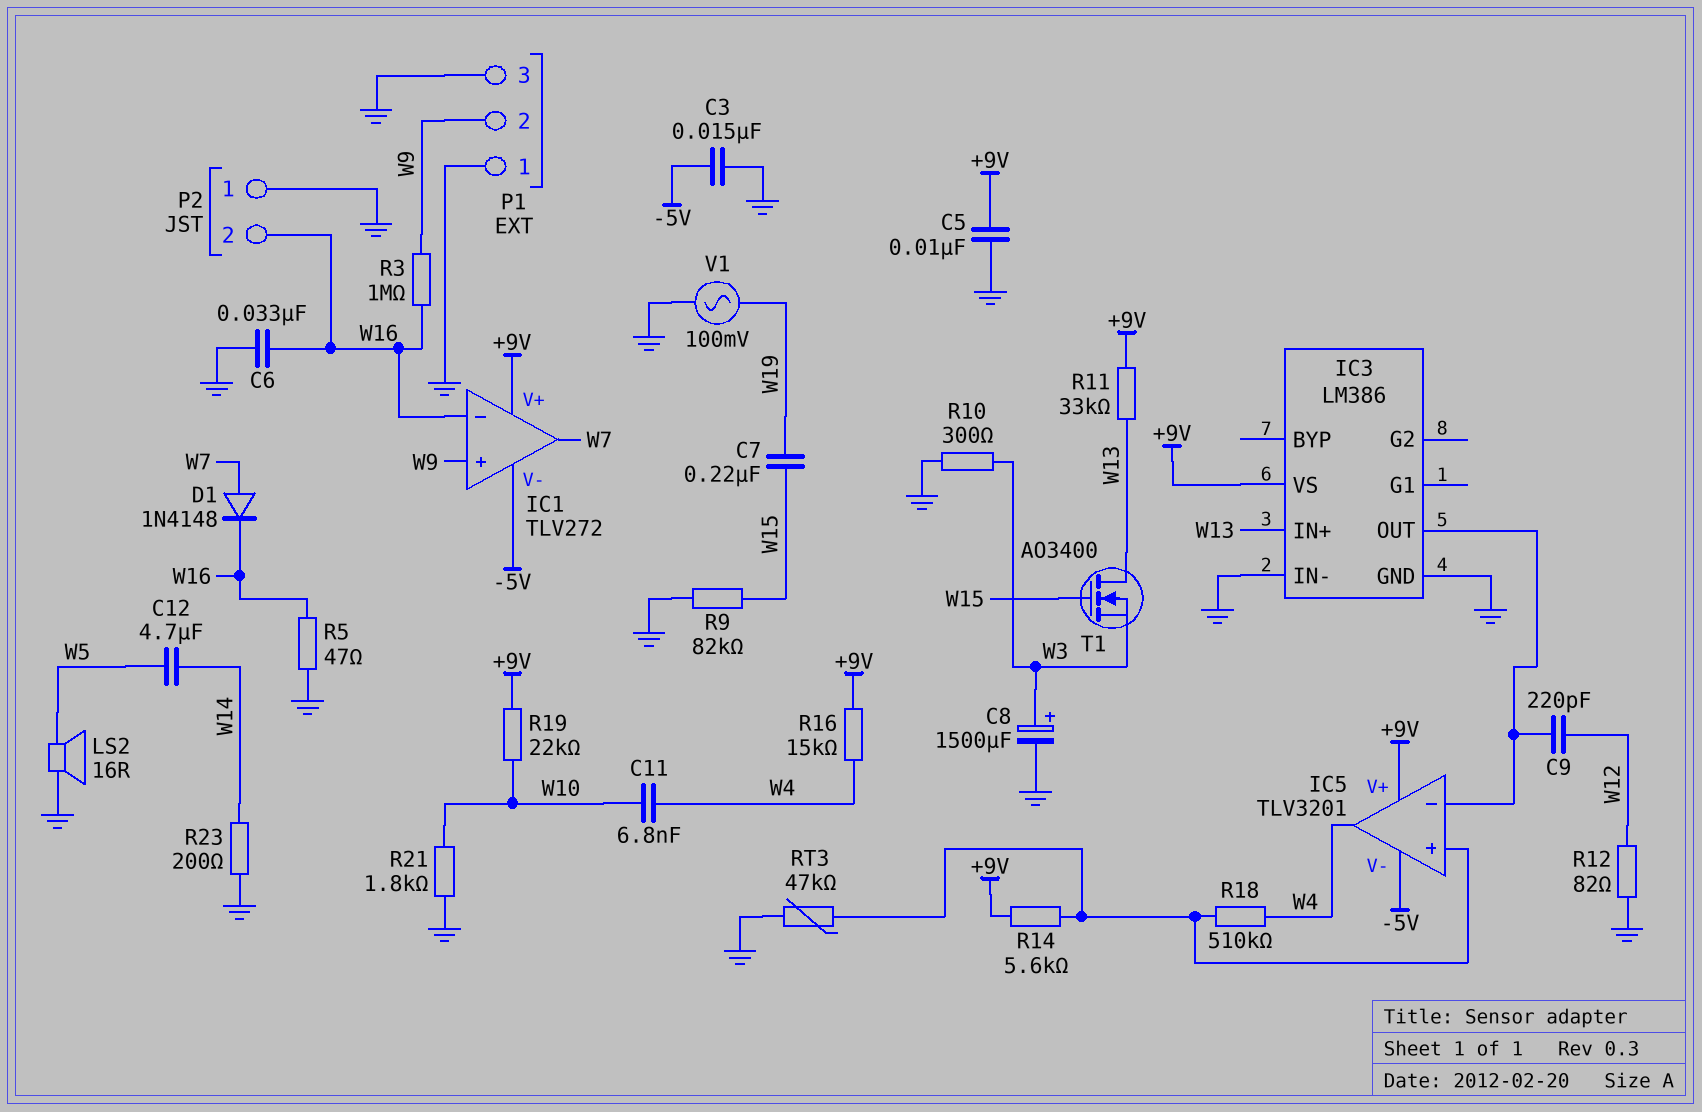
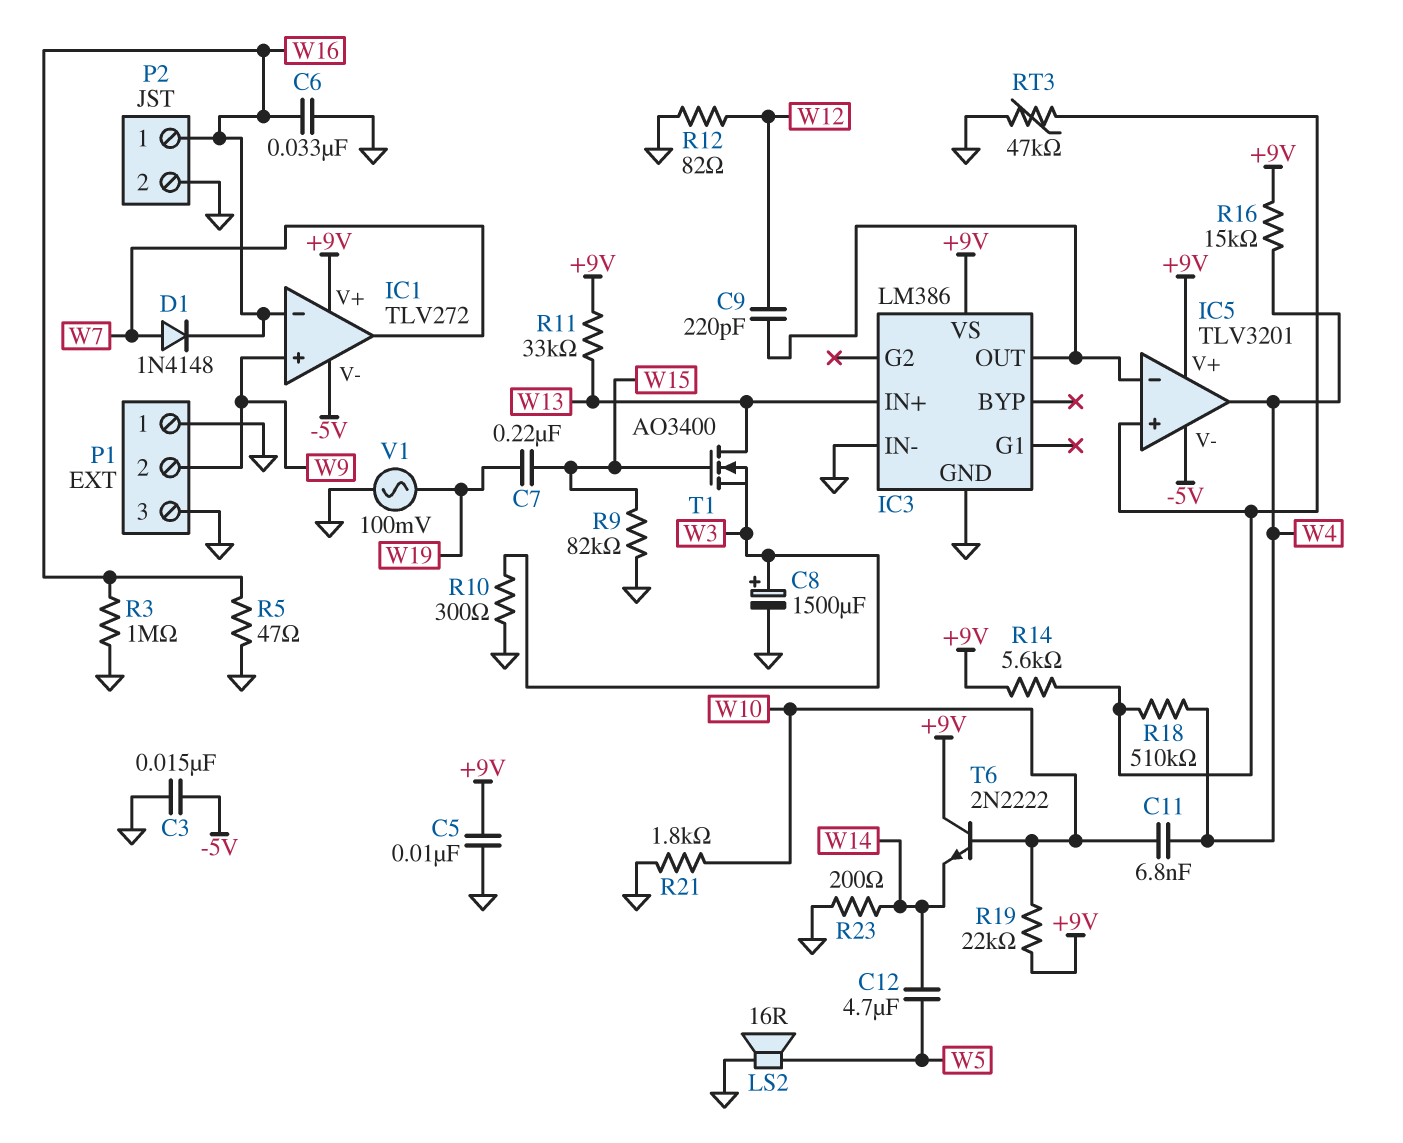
P2 pin 1: GND -> W16
P2 pin 2: W16 -> GND
R3: 1M (W9, W16) -> 1M (GND, W16)
T6: none -> NPN 2N2222 (B W10, C +9V, E W14)

